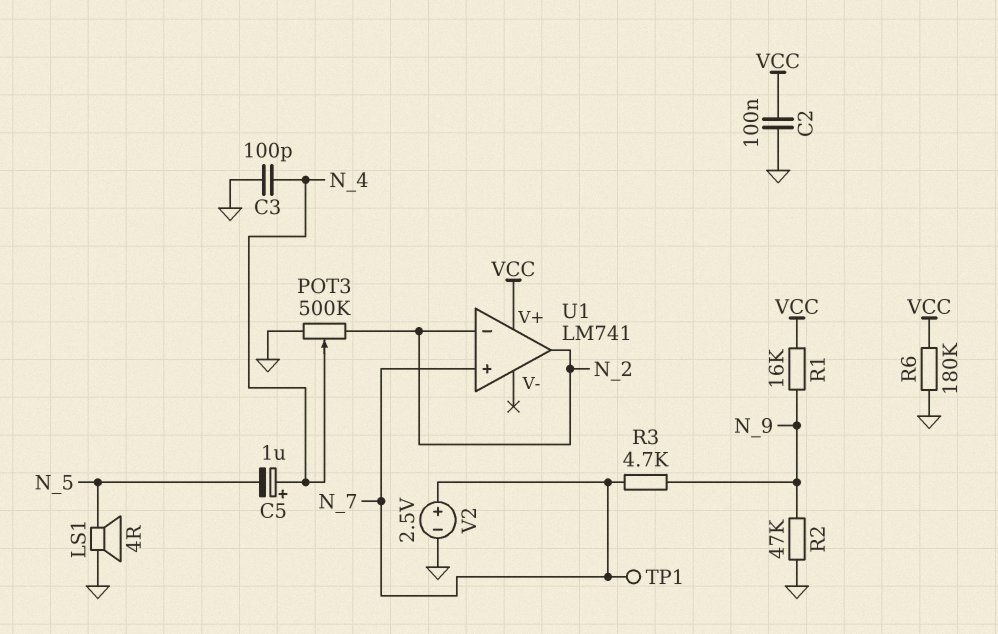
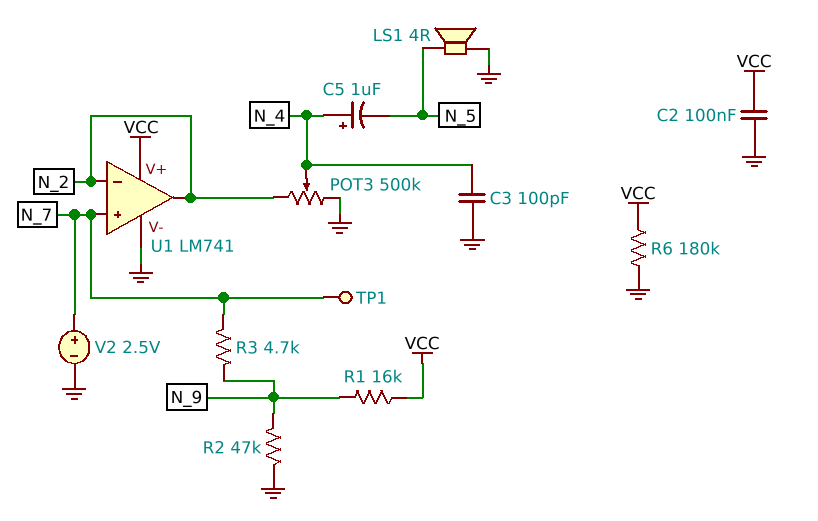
U1 pin V-: none -> GND

